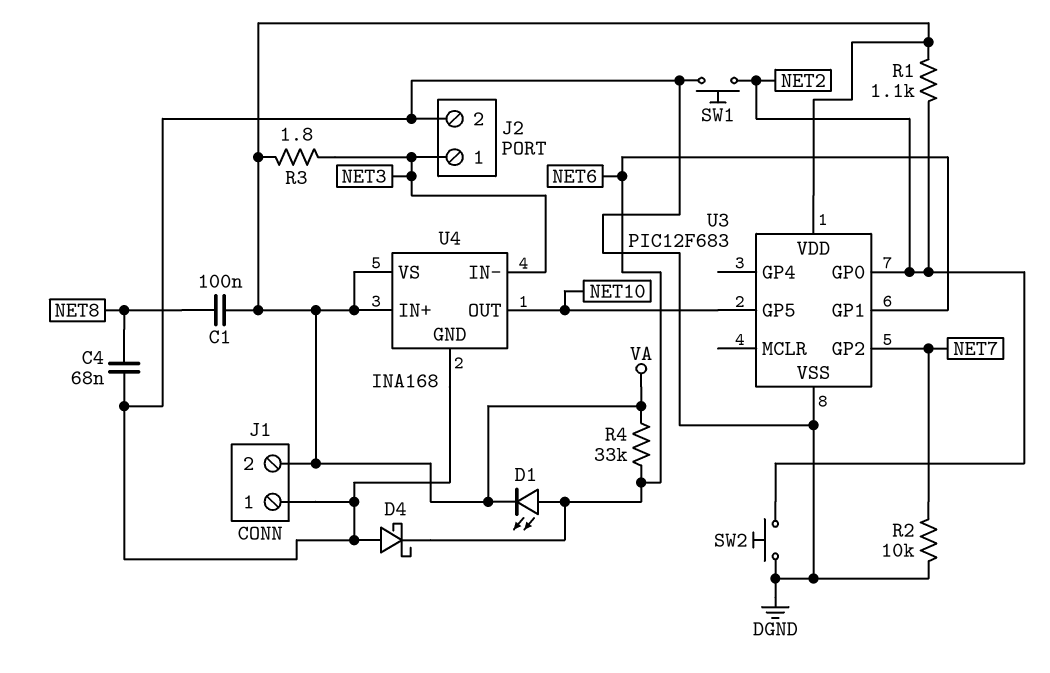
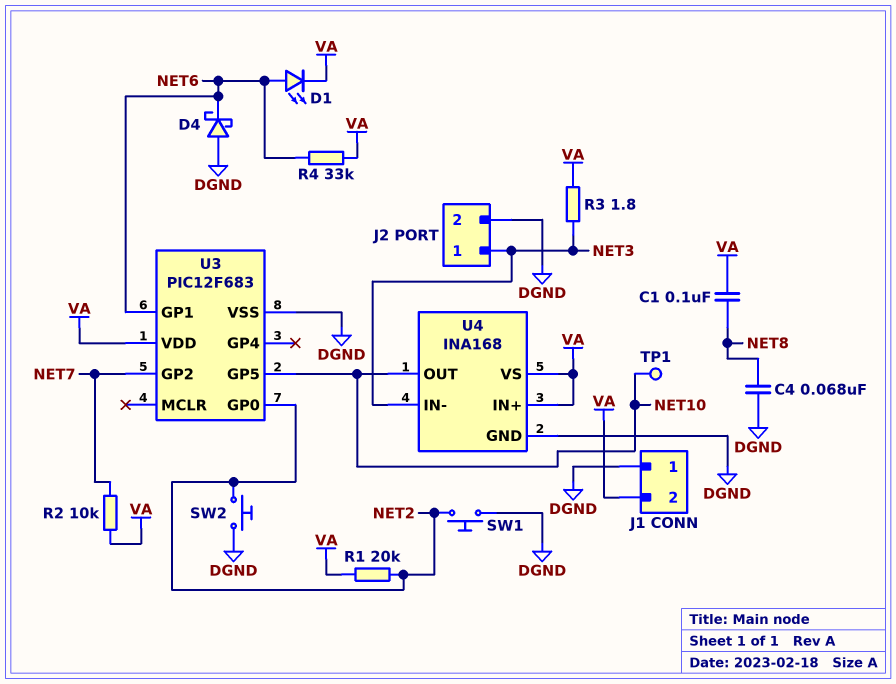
R1: 1.1k (NET2, VA) -> 20k (NET2, VA)
R2: 10k (DGND, NET7) -> 10k (NET7, VA)
TP1: none -> test point (NET10)

